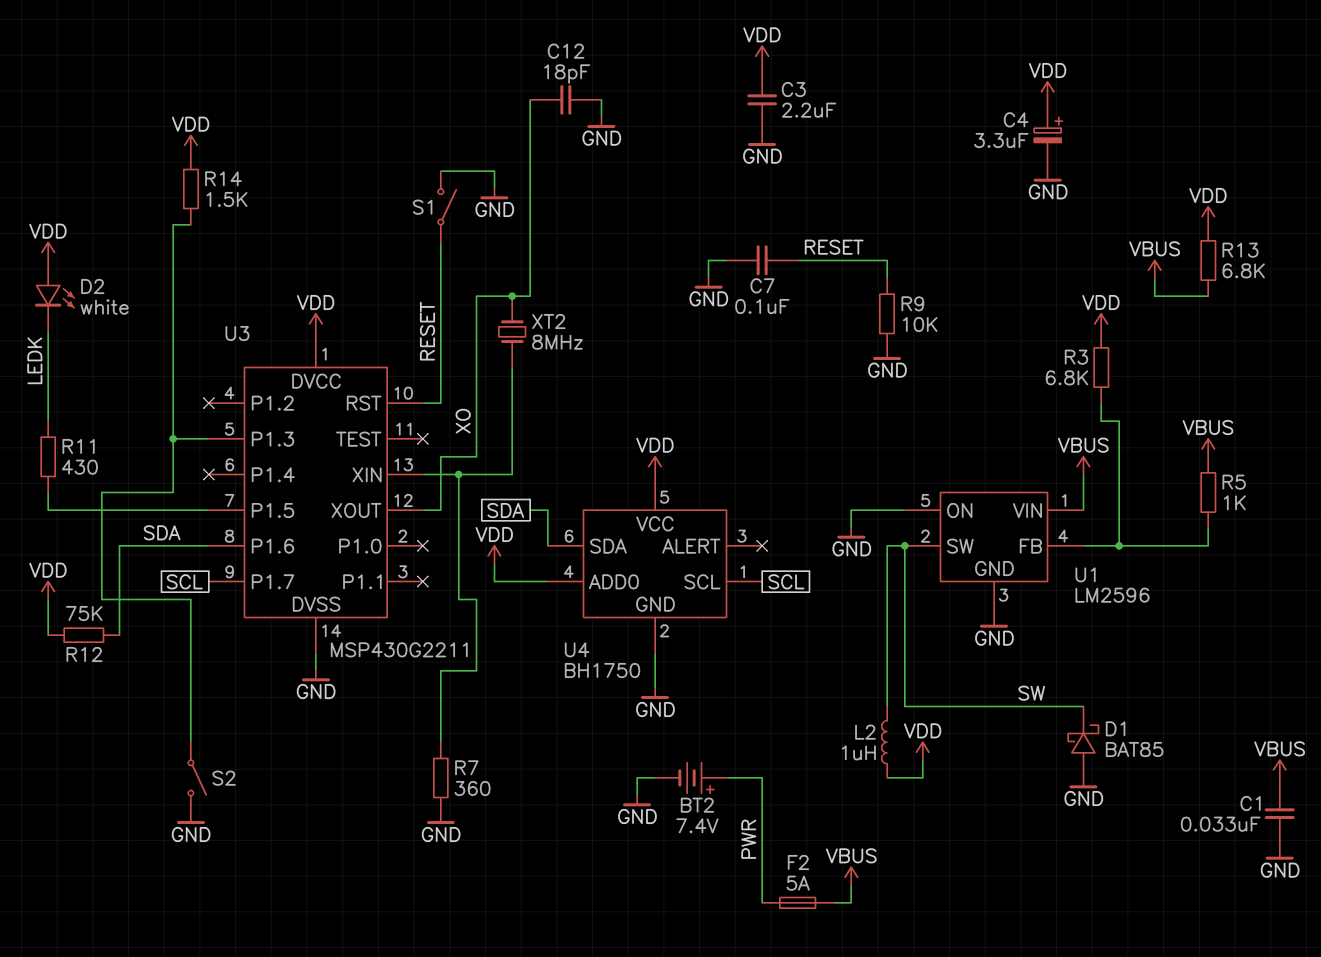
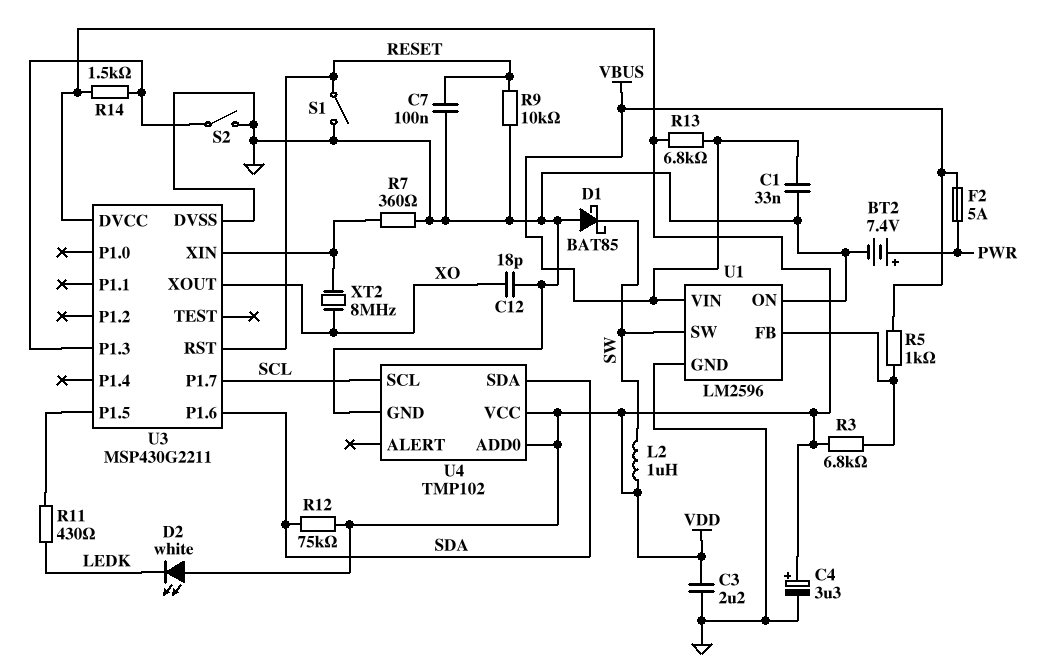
U4: BH1750 -> TMP102

